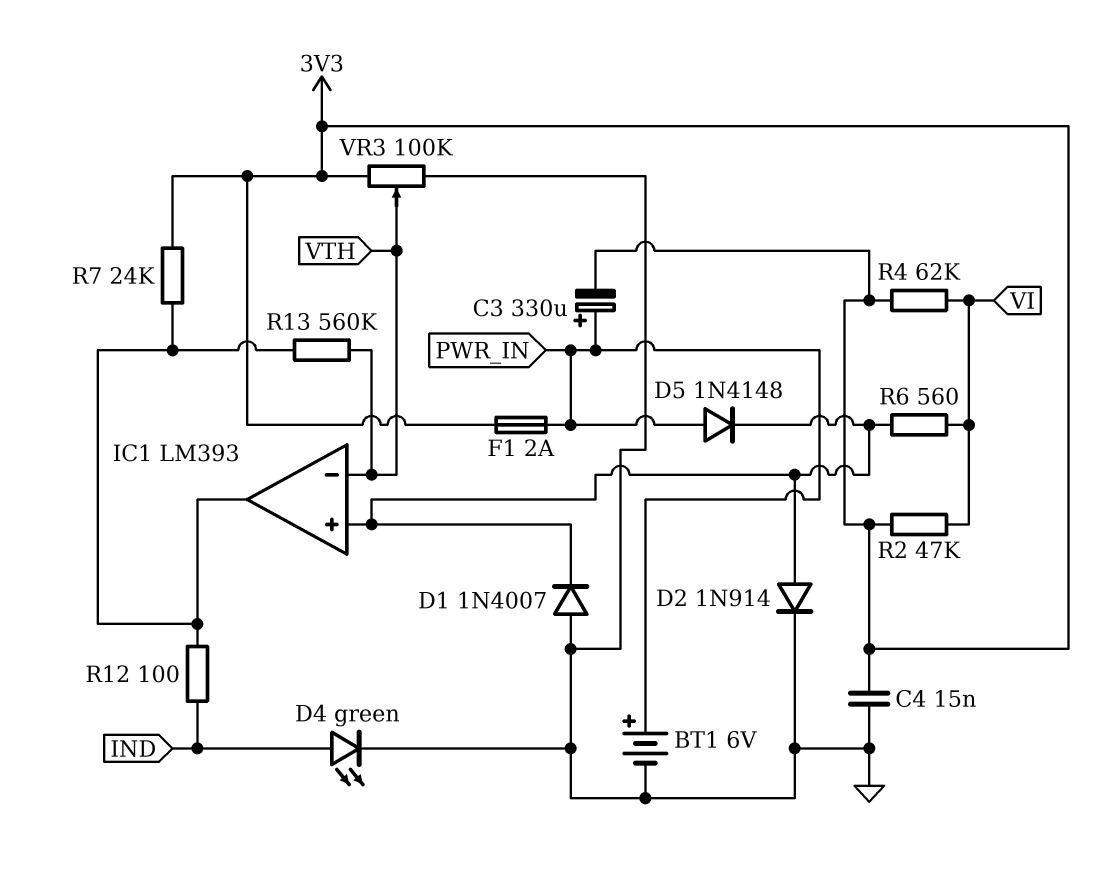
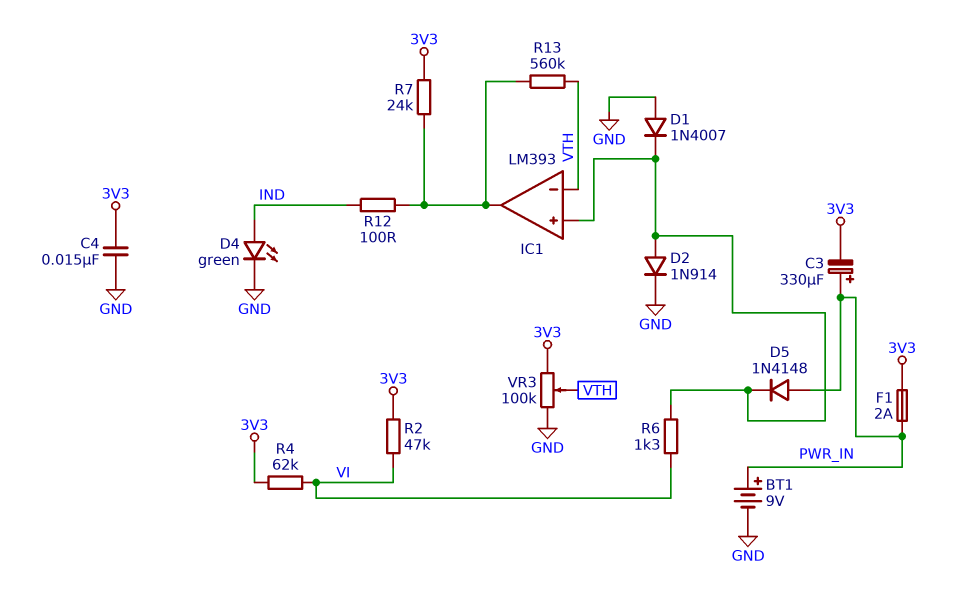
BT1: 6V (plus PWR_IN, minus GND) -> 9V (plus PWR_IN, minus GND)
R6: 560 (IC1/in+, VI) -> 1.3k (IC1/in+, VI)

